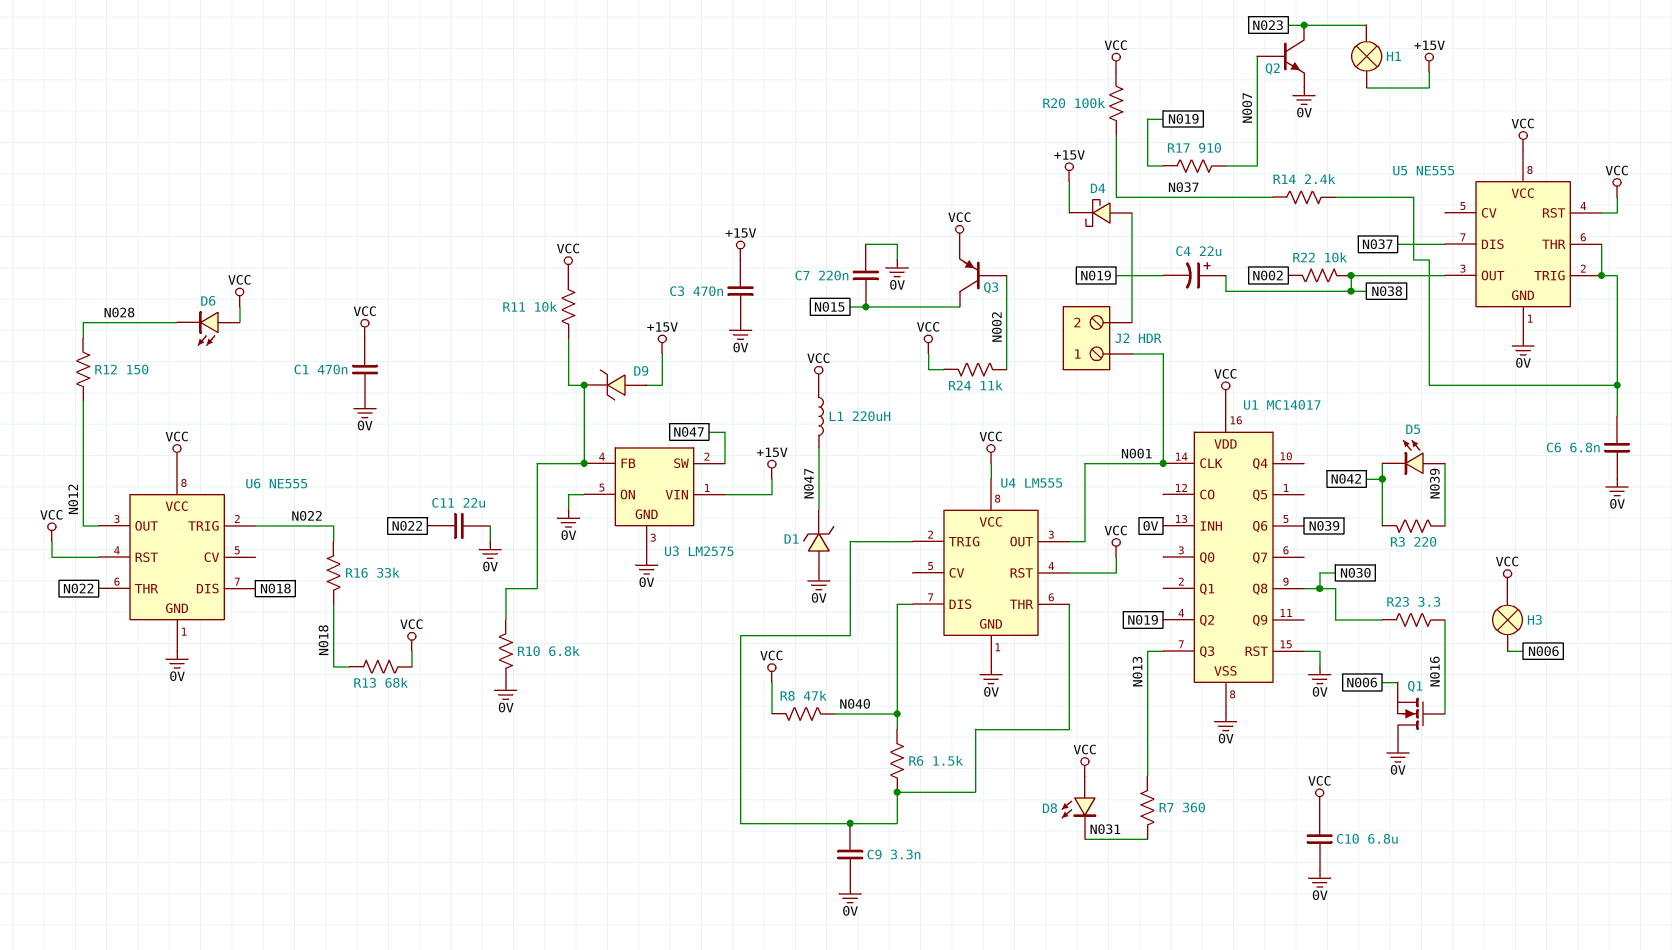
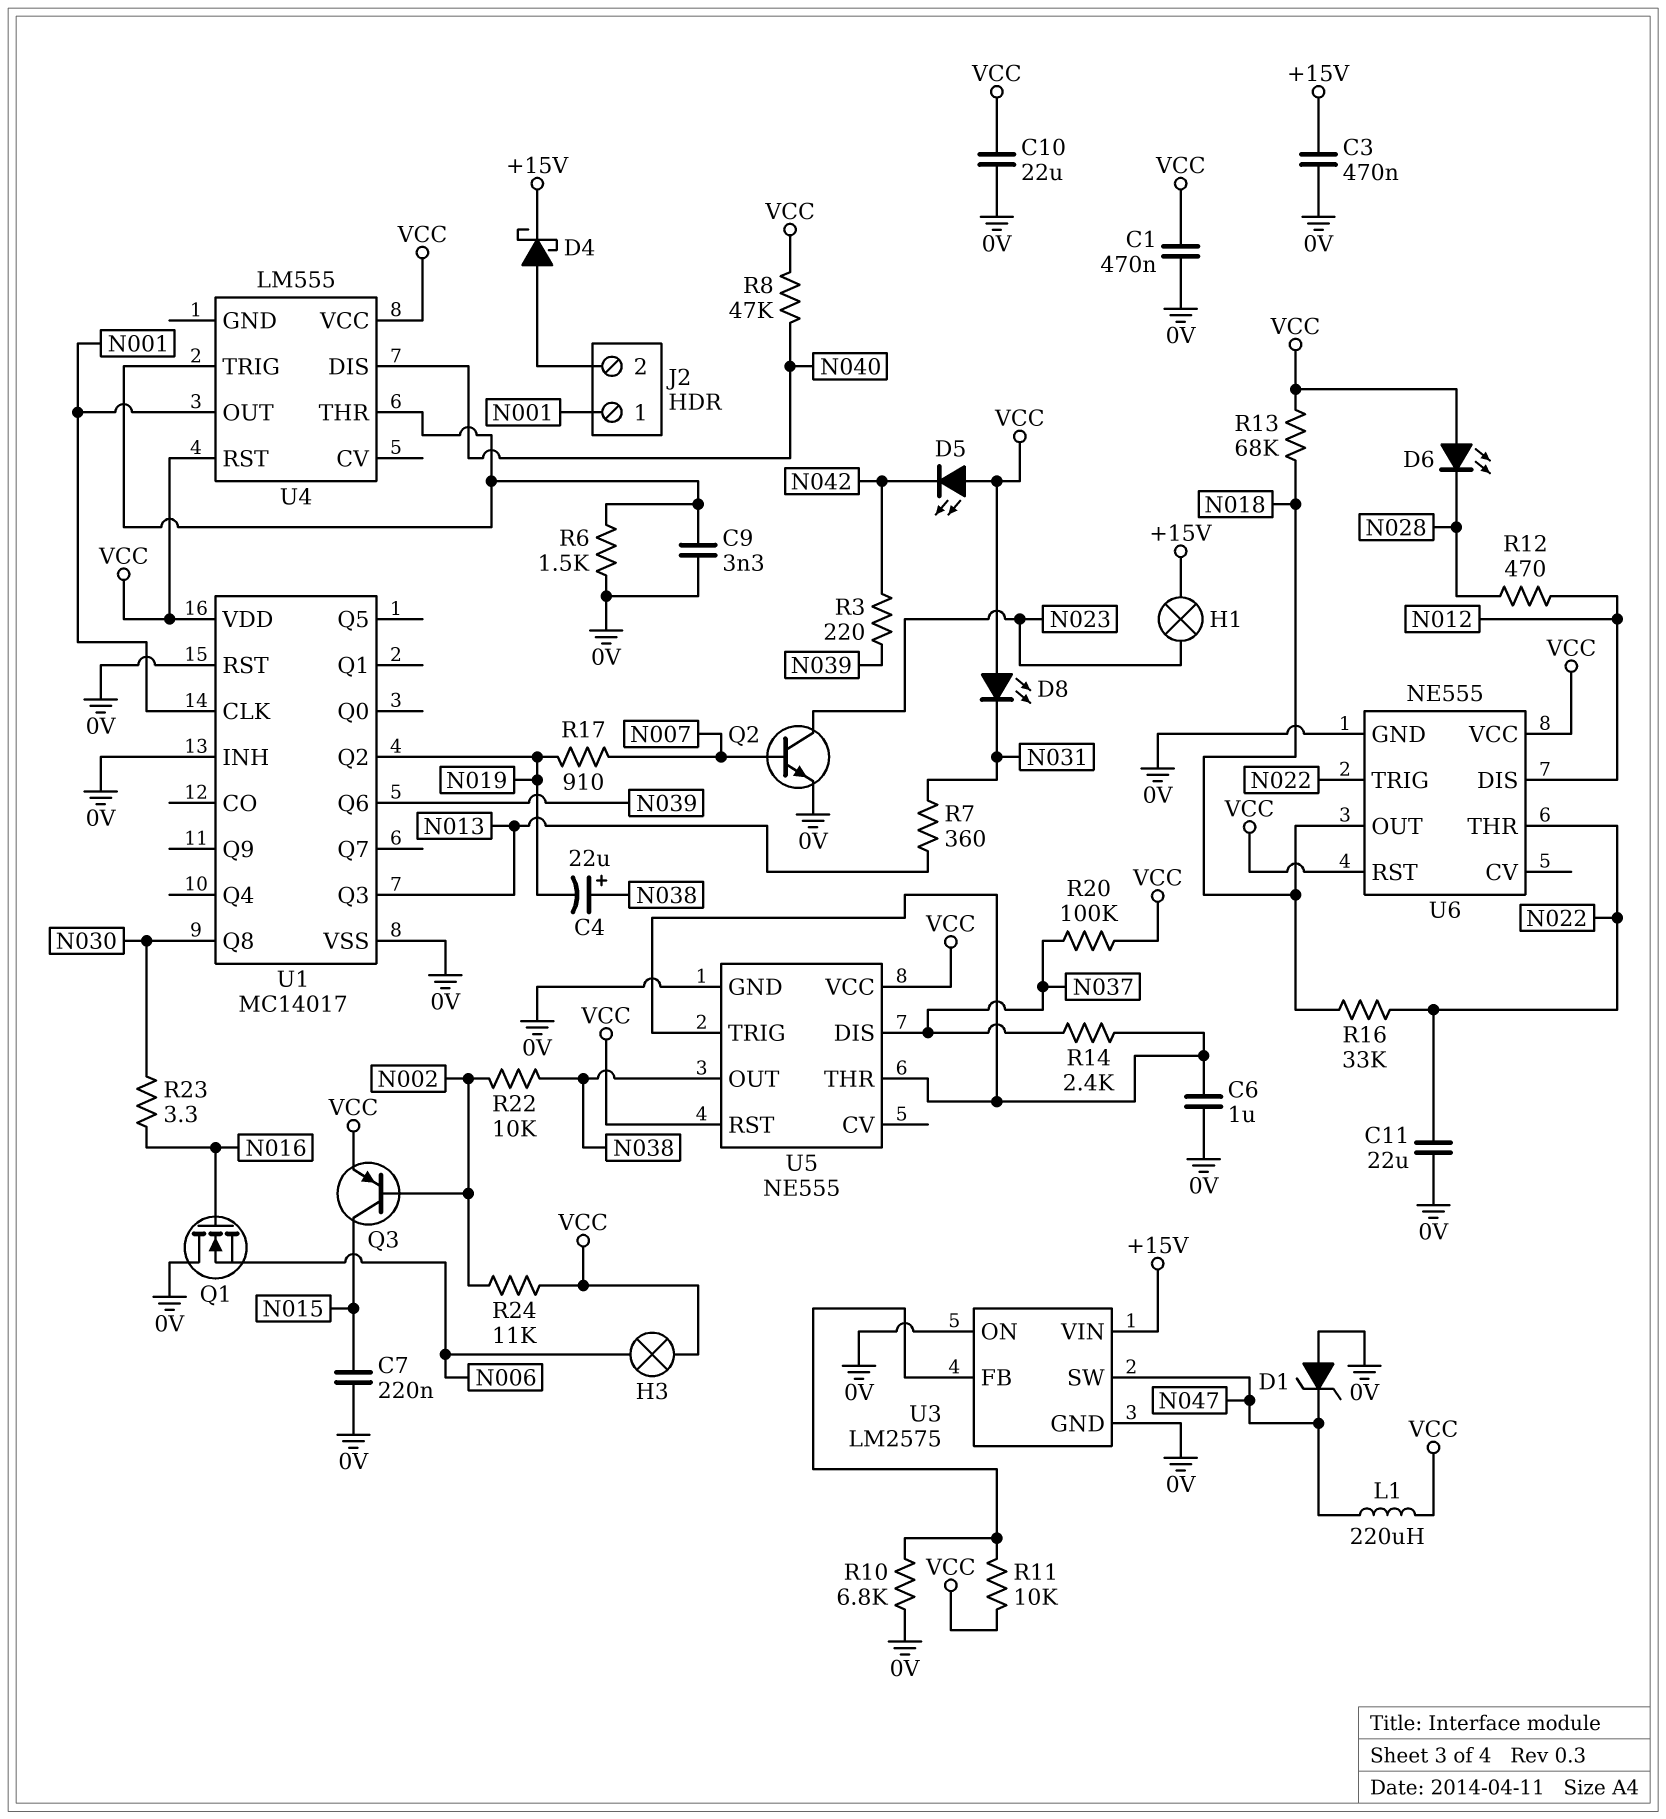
C6: 6.8nF (0V, U5/THR) -> 1uF (0V, U5/THR)
C10: 6.8uF (0V, VCC) -> 22uF (0V, VCC)
D5: LED (A N039, K N042) -> LED (A VCC, K N042)
D9: zener (A +15V, K U3/FB) -> none
R6: 1.5k (N040, U4/THR) -> 1.5k (0V, U4/THR)
R12: 150 (N012, N028) -> 470 (N012, N028)
U4 pin GND: 0V -> none
U6 pin DIS: N018 -> N012
U6 pin OUT: N012 -> N018

